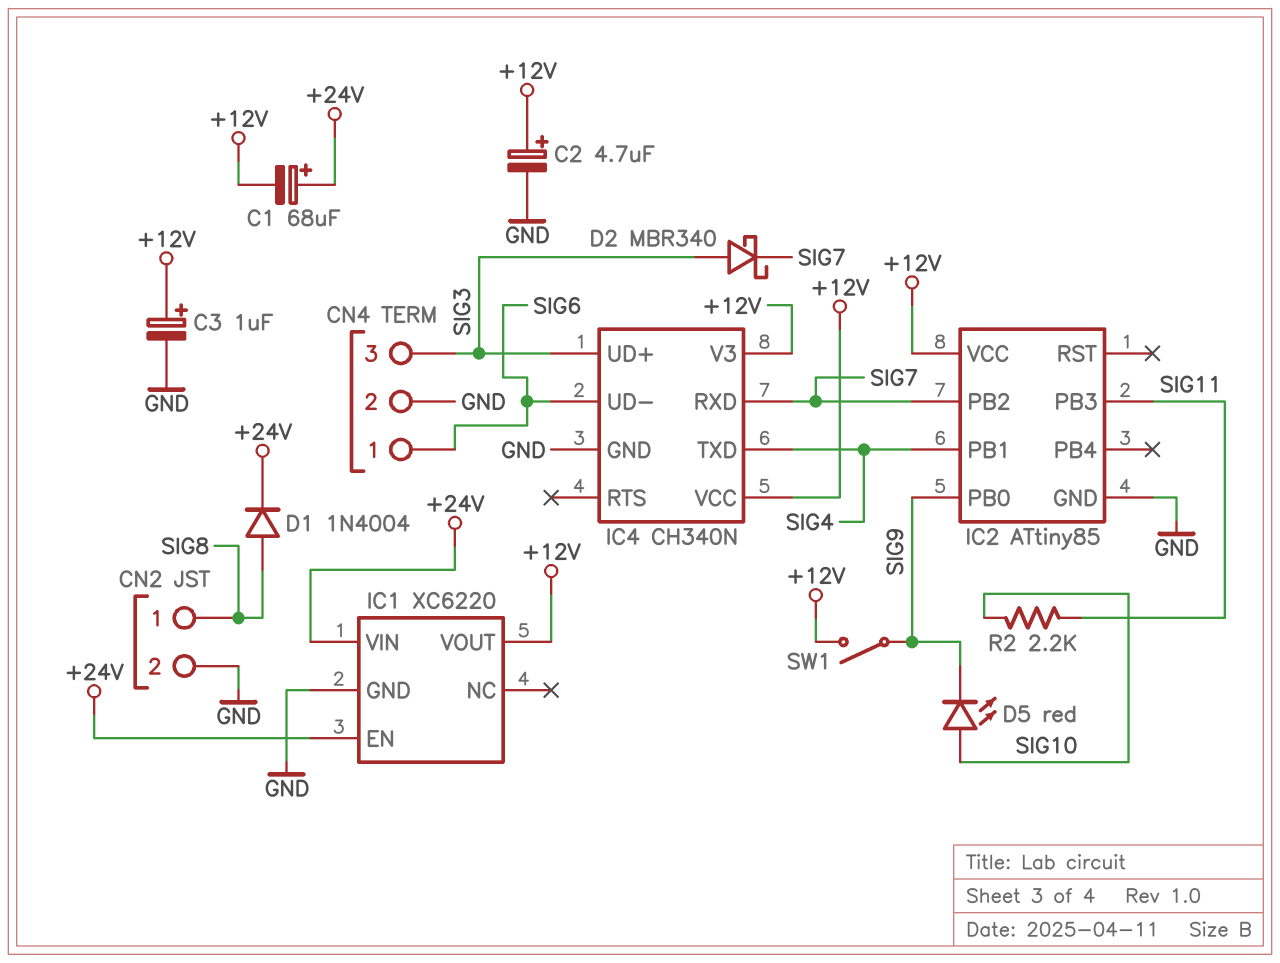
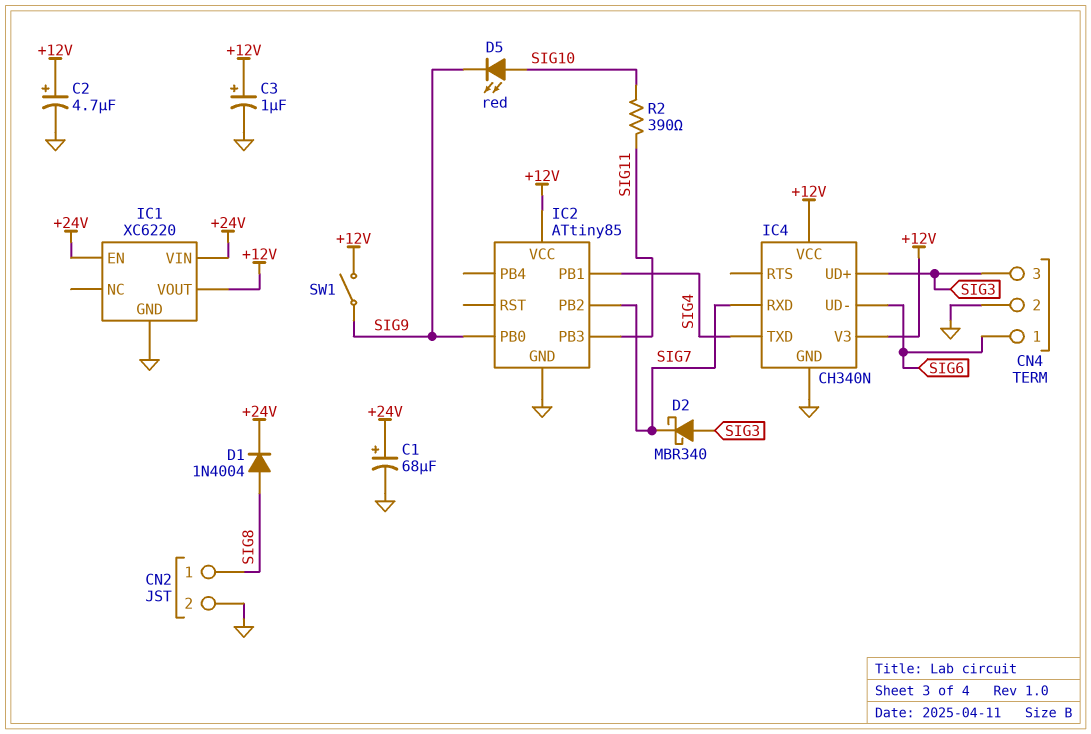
C1: 68uF (plus +24V, minus +12V) -> 68uF (plus +24V, minus GND)
R2: 2.2k (SIG10, SIG11) -> 390 (SIG10, SIG11)

